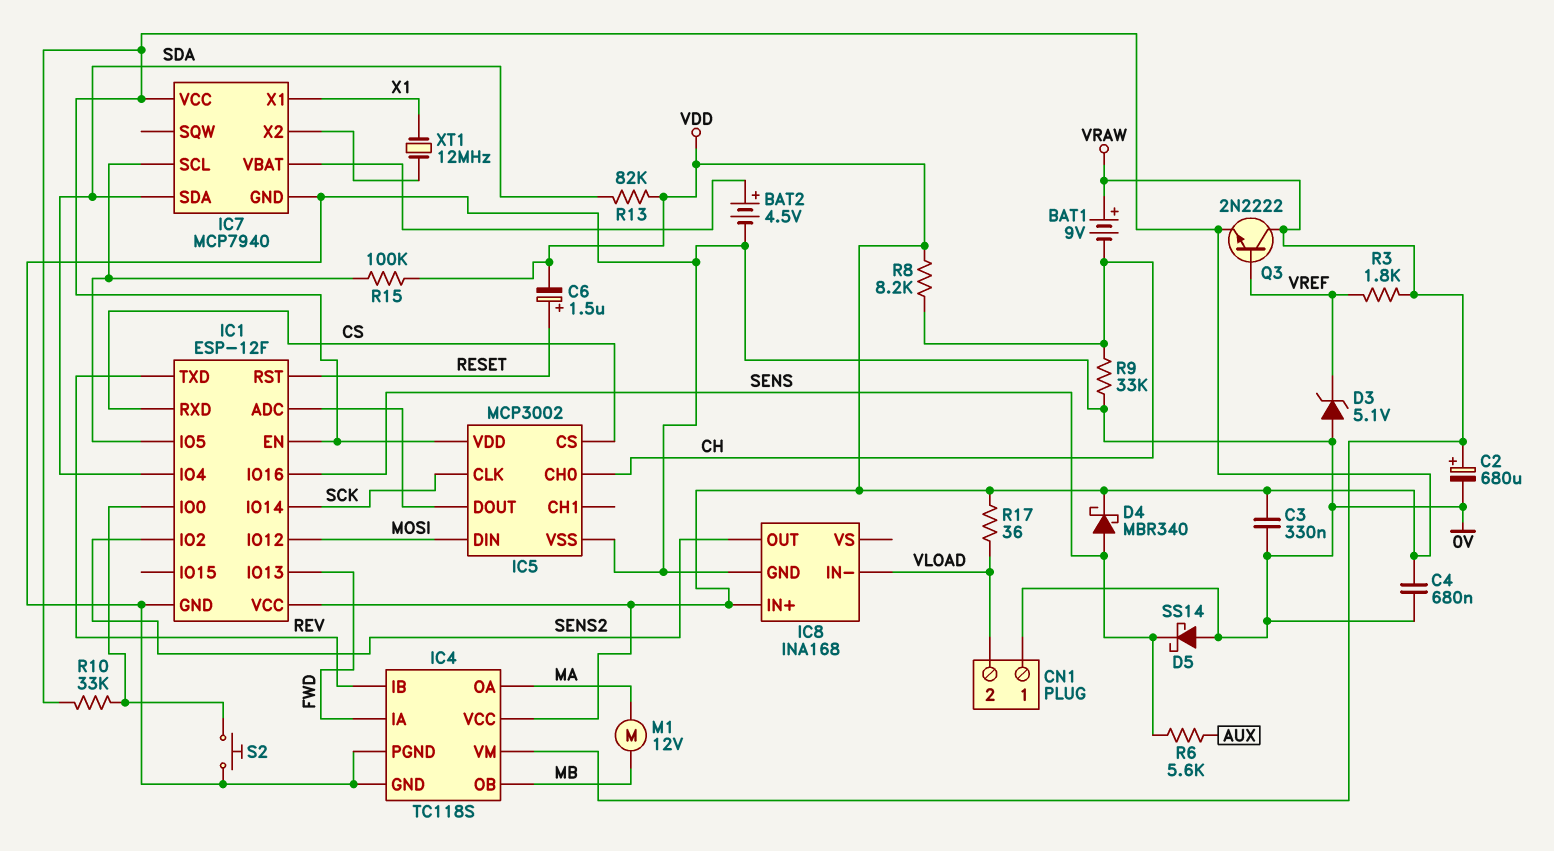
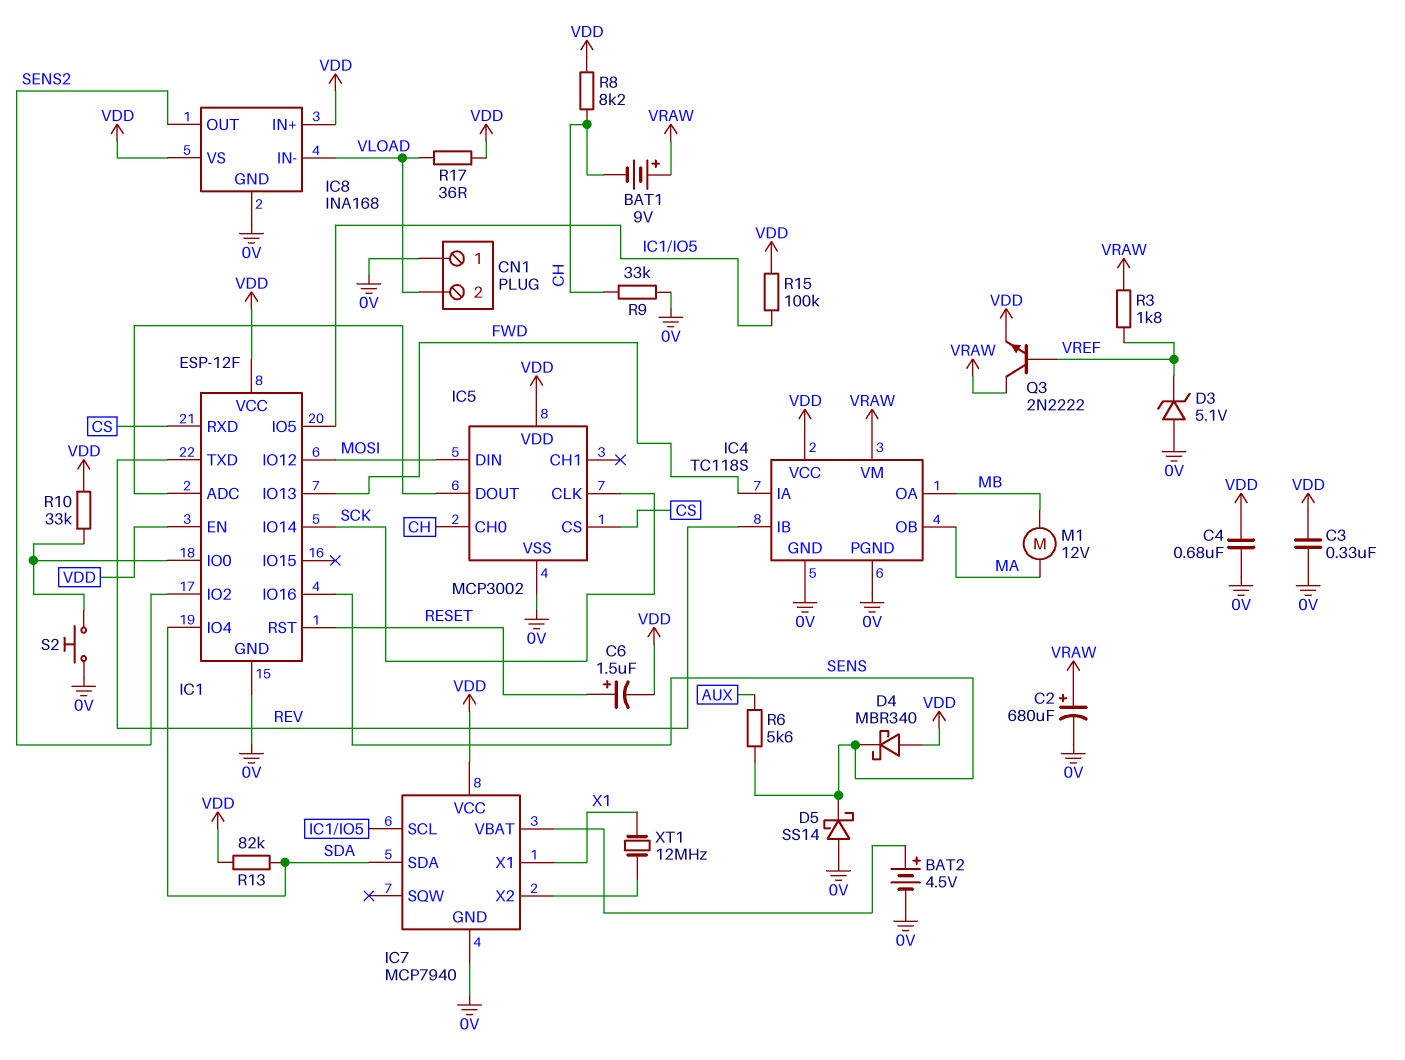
D4: schottky MBR340 (A SENS, K VDD) -> schottky MBR340 (A VDD, K SENS)
IC4 pin OA: MA -> MB
IC4 pin OB: MB -> MA
IC8 pin VS: none -> VDD

